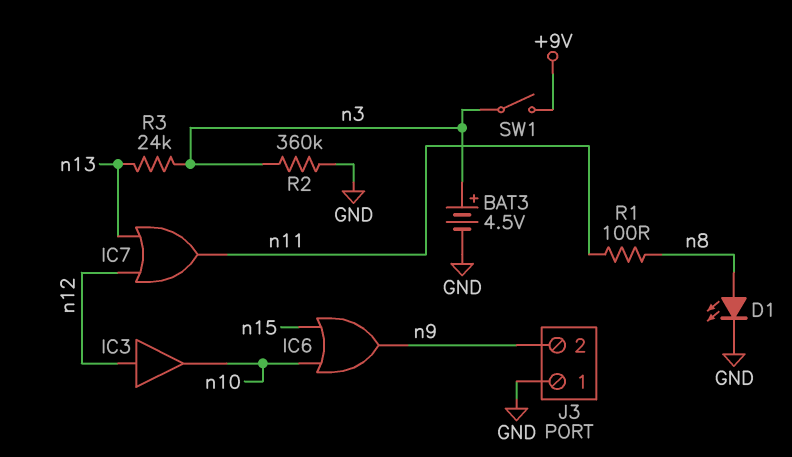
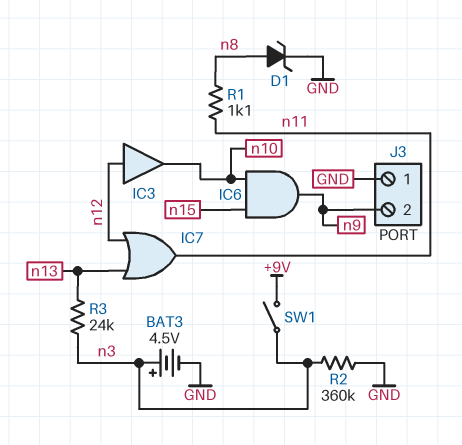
D1: LED (A n8, K GND) -> zener (A n8, K GND)
IC6: OR (in n10, in n15, out n9) -> AND (in n10, in n15, out n9)
R1: 100 (n8, n11) -> 1.1k (n8, n11)

